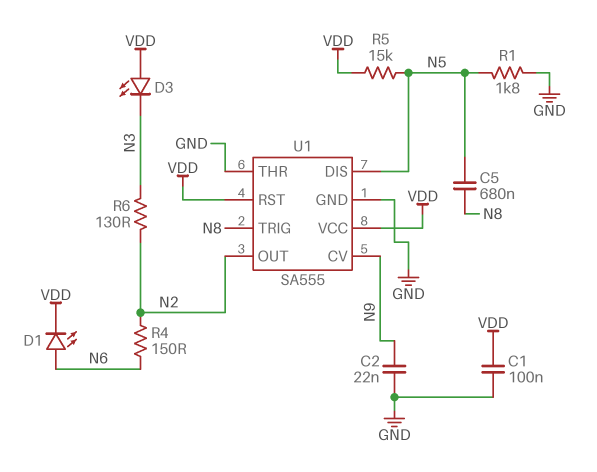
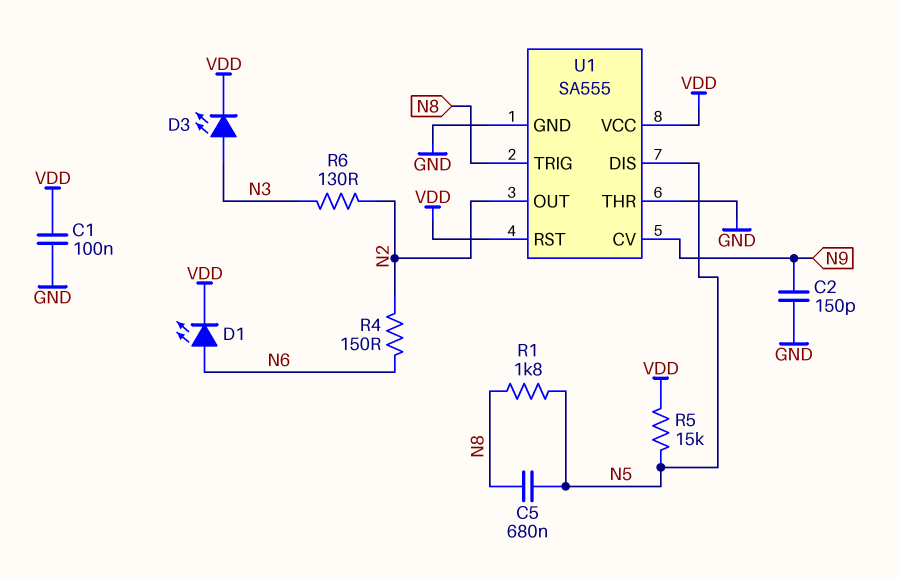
C2: 22nF (GND, N9) -> 150pF (GND, N9)
D3: LED (A VDD, K N3) -> LED (A N3, K VDD)
R1: 1.8k (GND, N5) -> 1.8k (N5, N8)

